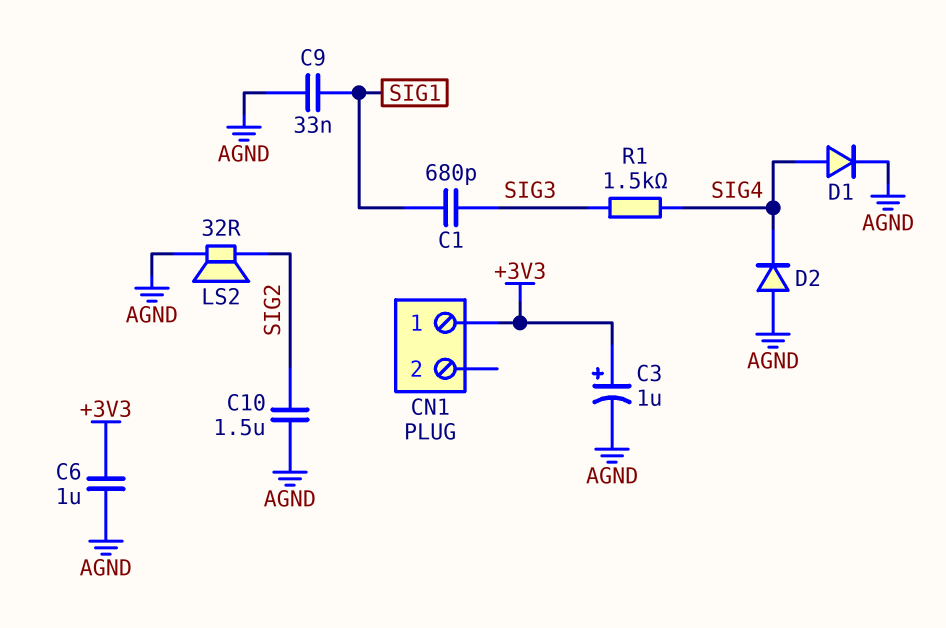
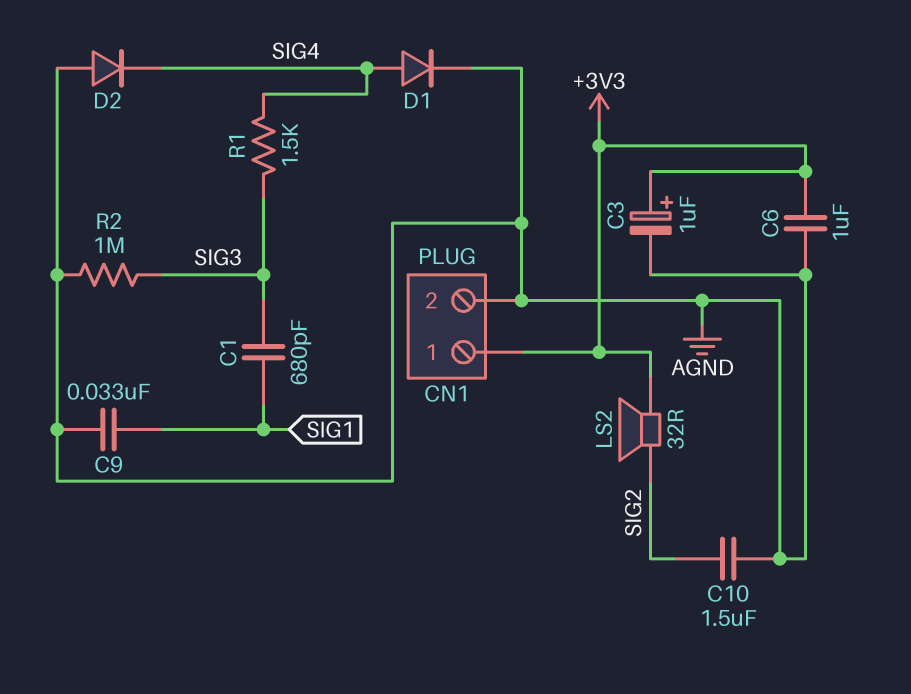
CN1 pin 2: none -> AGND
LS2: speaker 32R (AGND, SIG2) -> speaker 32R (+3V3, SIG2)
R2: none -> 1M (AGND, SIG3)

